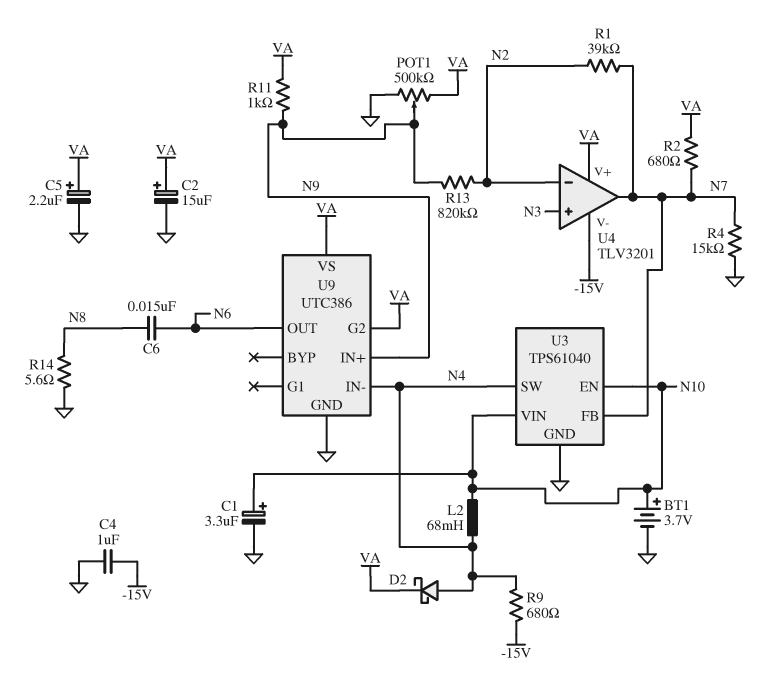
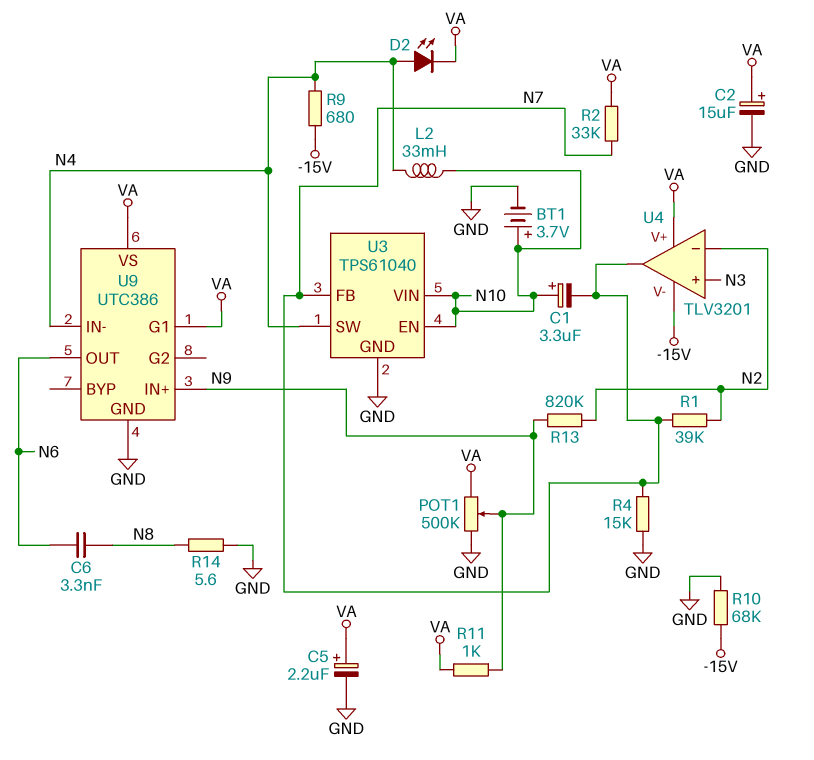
C1: 3.3uF (plus N10, minus GND) -> 3.3uF (plus N10, minus N7)
C4: 1uF (-15V, GND) -> none
C6: 15nF (N6, N8) -> 3.3nF (N6, N8)
D2: schottky (A N4, K VA) -> LED (A N4, K VA)
L2: 68mH (N4, N10) -> 33mH (N4, N10)
R2: 680 (N7, VA) -> 33k (N7, VA)
R10: none -> 68k (-15V, GND)
U9 pin G1: none -> VA
U9 pin G2: VA -> none

